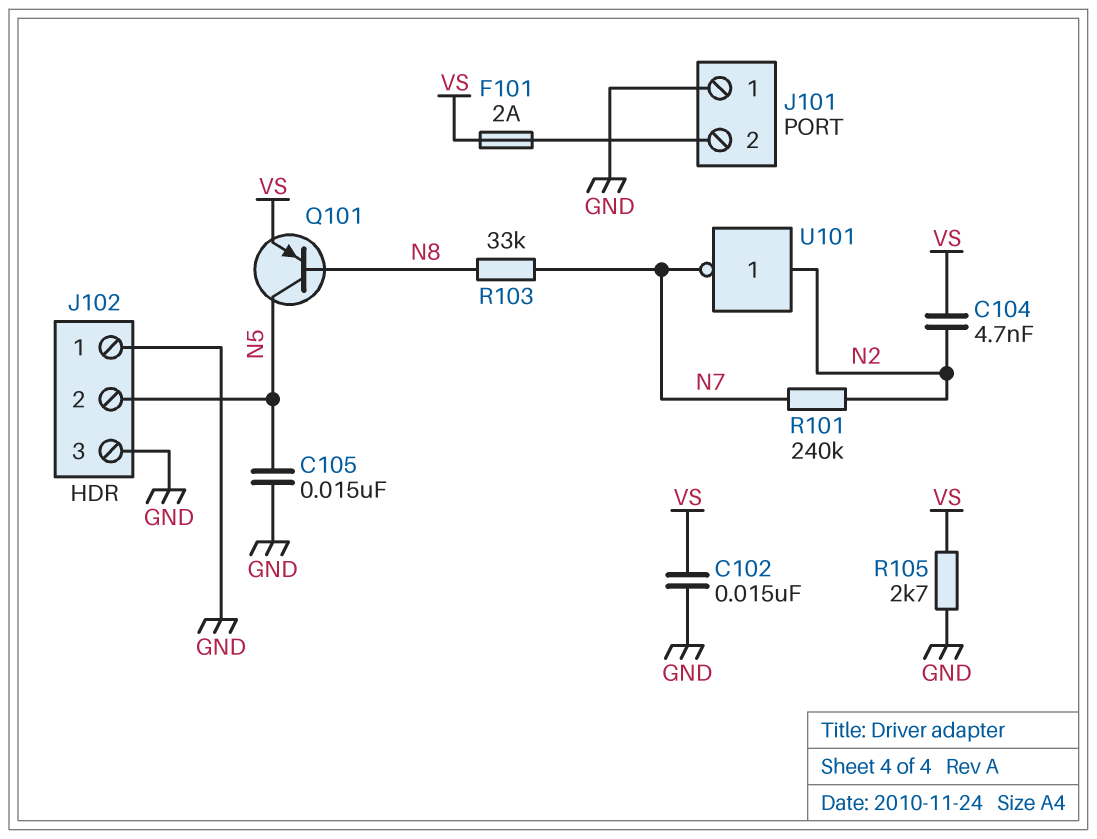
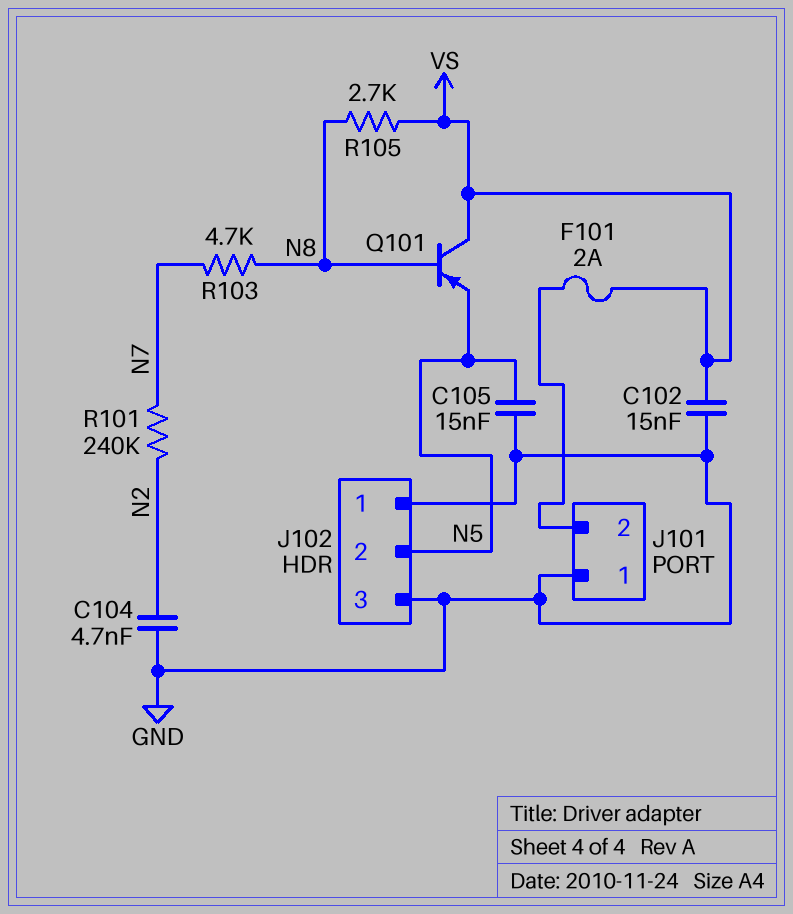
C104: 4.7nF (N2, VS) -> 4.7nF (GND, N2)
Q101: PNP (B N8, C N5, E VS) -> PNP (B N8, C VS, E N5)
R103: 33k (N7, N8) -> 4.7k (N7, N8)
R105: 2.7k (GND, VS) -> 2.7k (N8, VS)
U101: NOT (in N2, out N7) -> none

